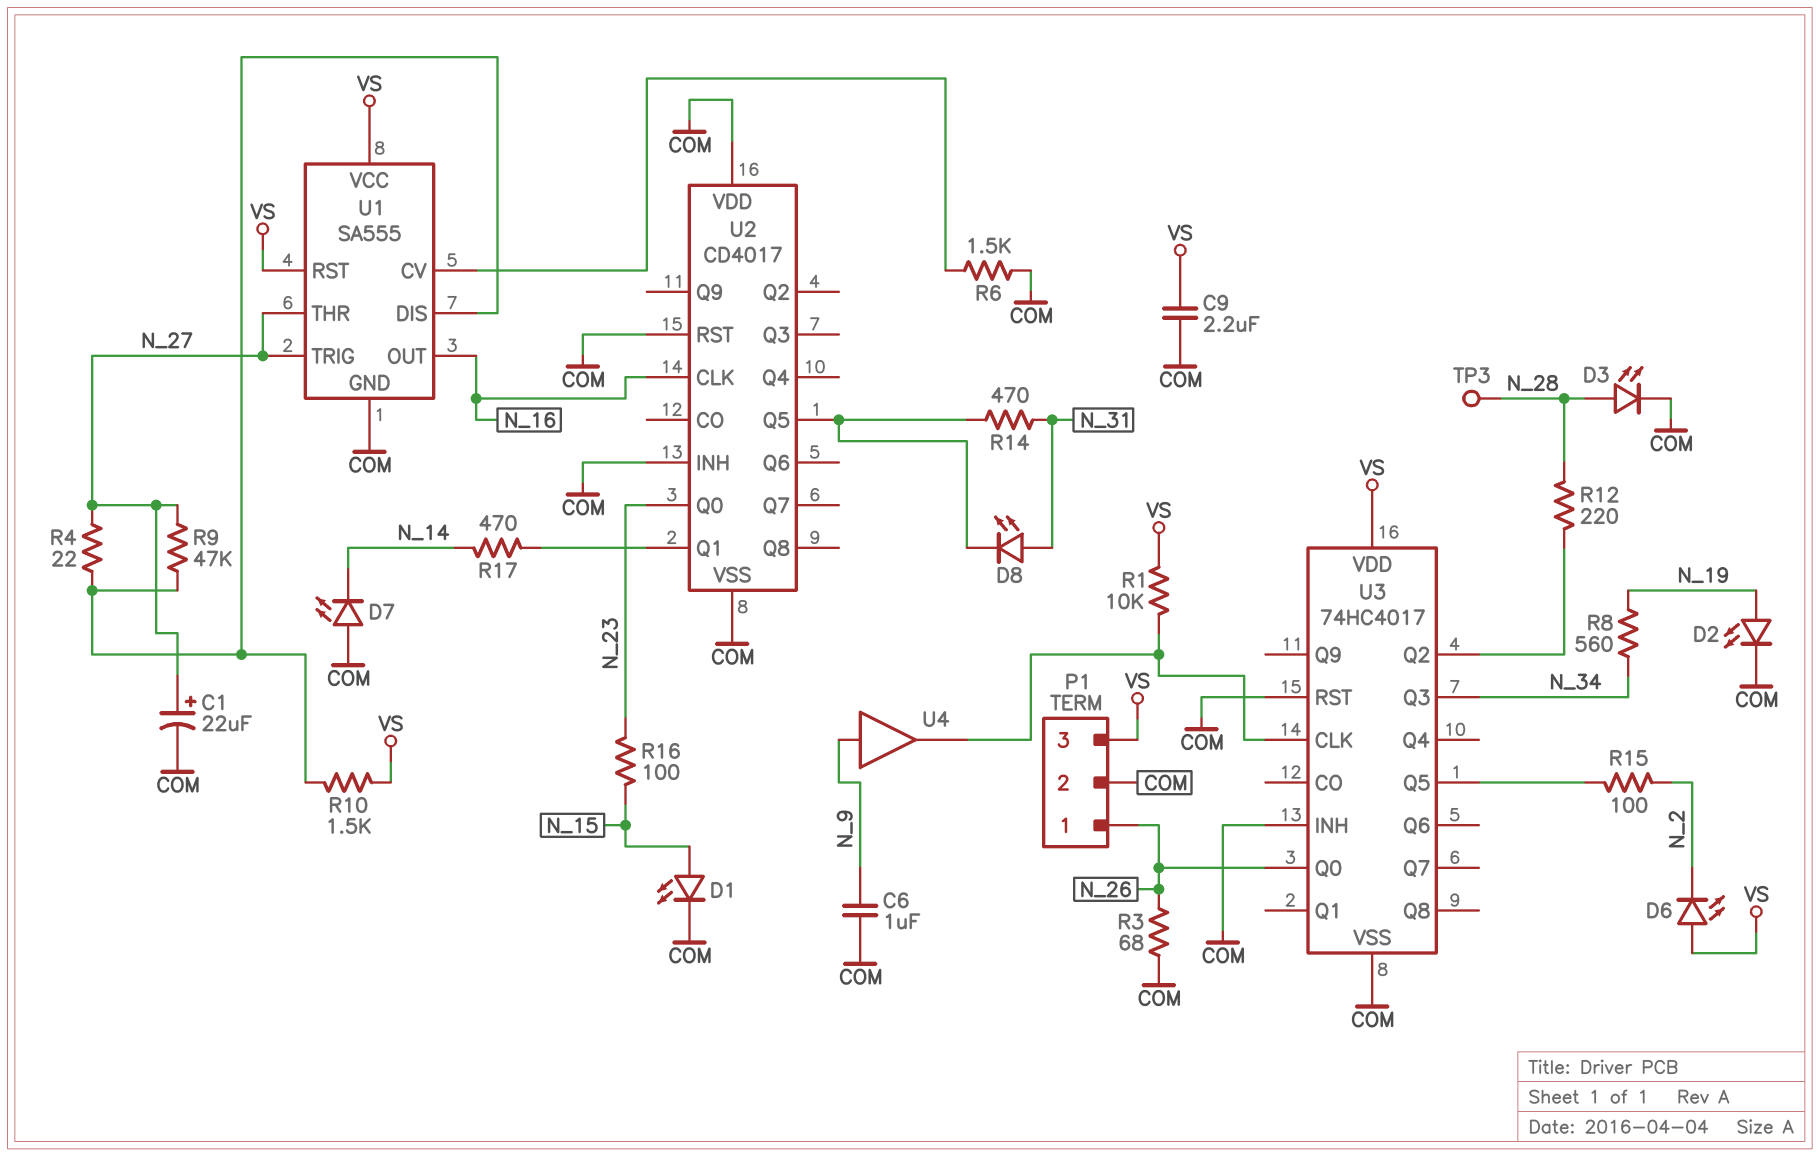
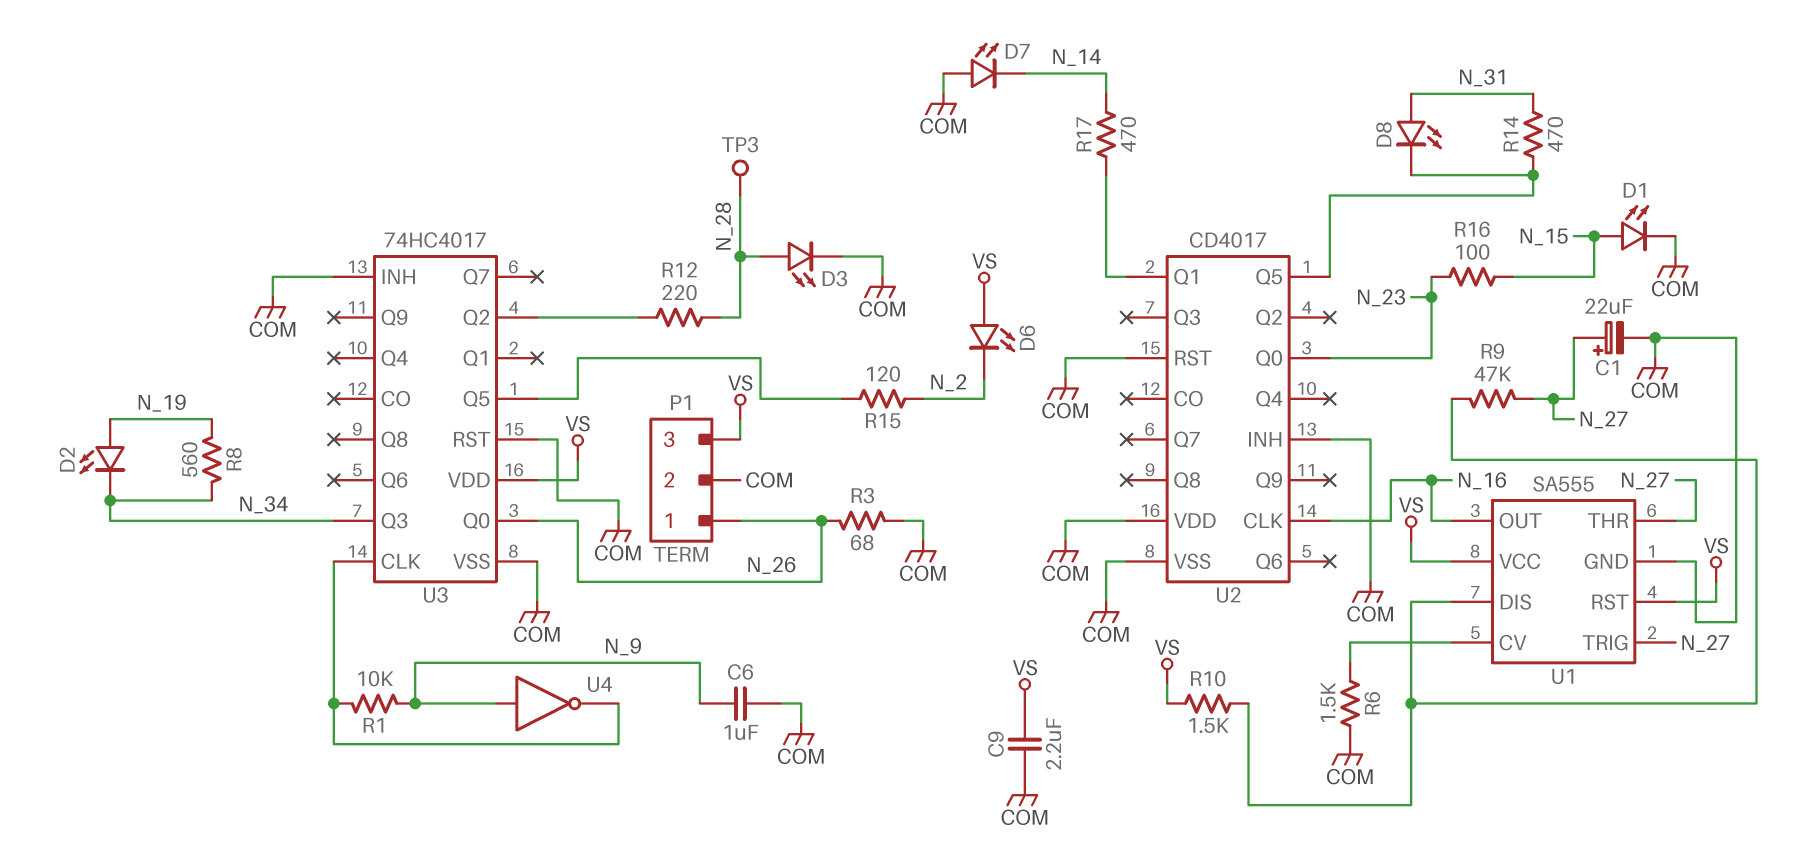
D2: LED (A N_19, K COM) -> LED (A N_19, K N_34)
R1: 10k (U3/CLK, VS) -> 10k (N_9, U3/CLK)
R4: 22 (N_27, U1/DIS) -> none
R15: 100 (N_2, U3/Q5) -> 120 (N_2, U3/Q5)
U4: buffer (in N_9, out U3/CLK) -> NOT (in N_9, out U3/CLK)

